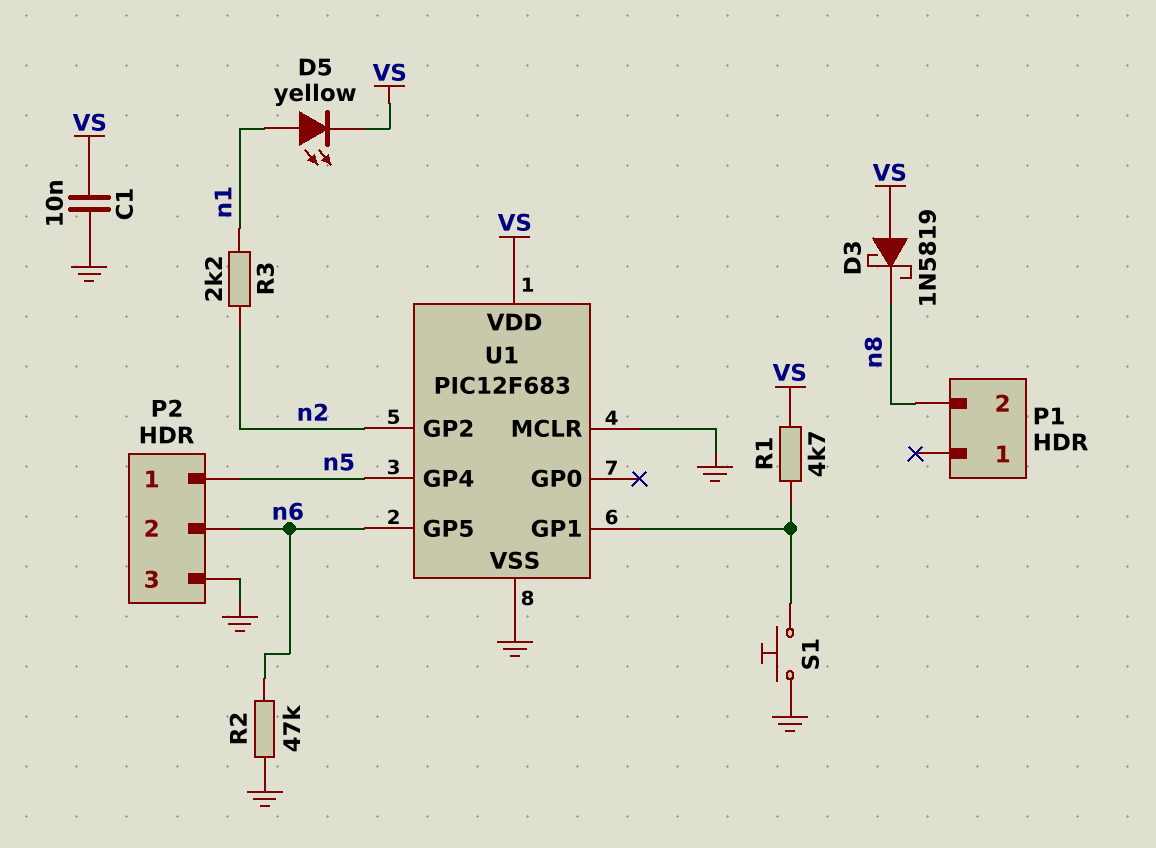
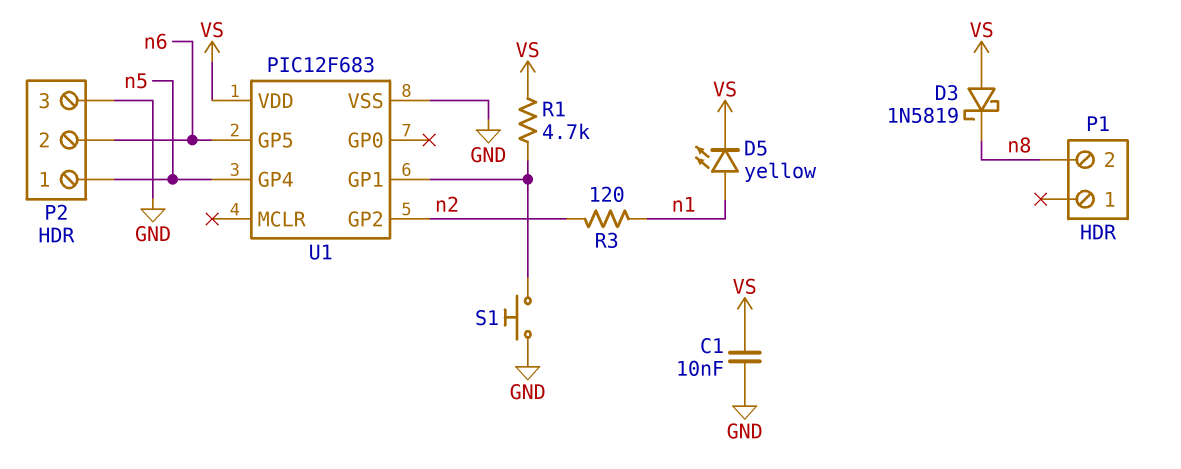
R2: 47k (GND, n6) -> none
R3: 2.2k (n1, n2) -> 120 (n1, n2)
U1 pin MCLR: GND -> none

